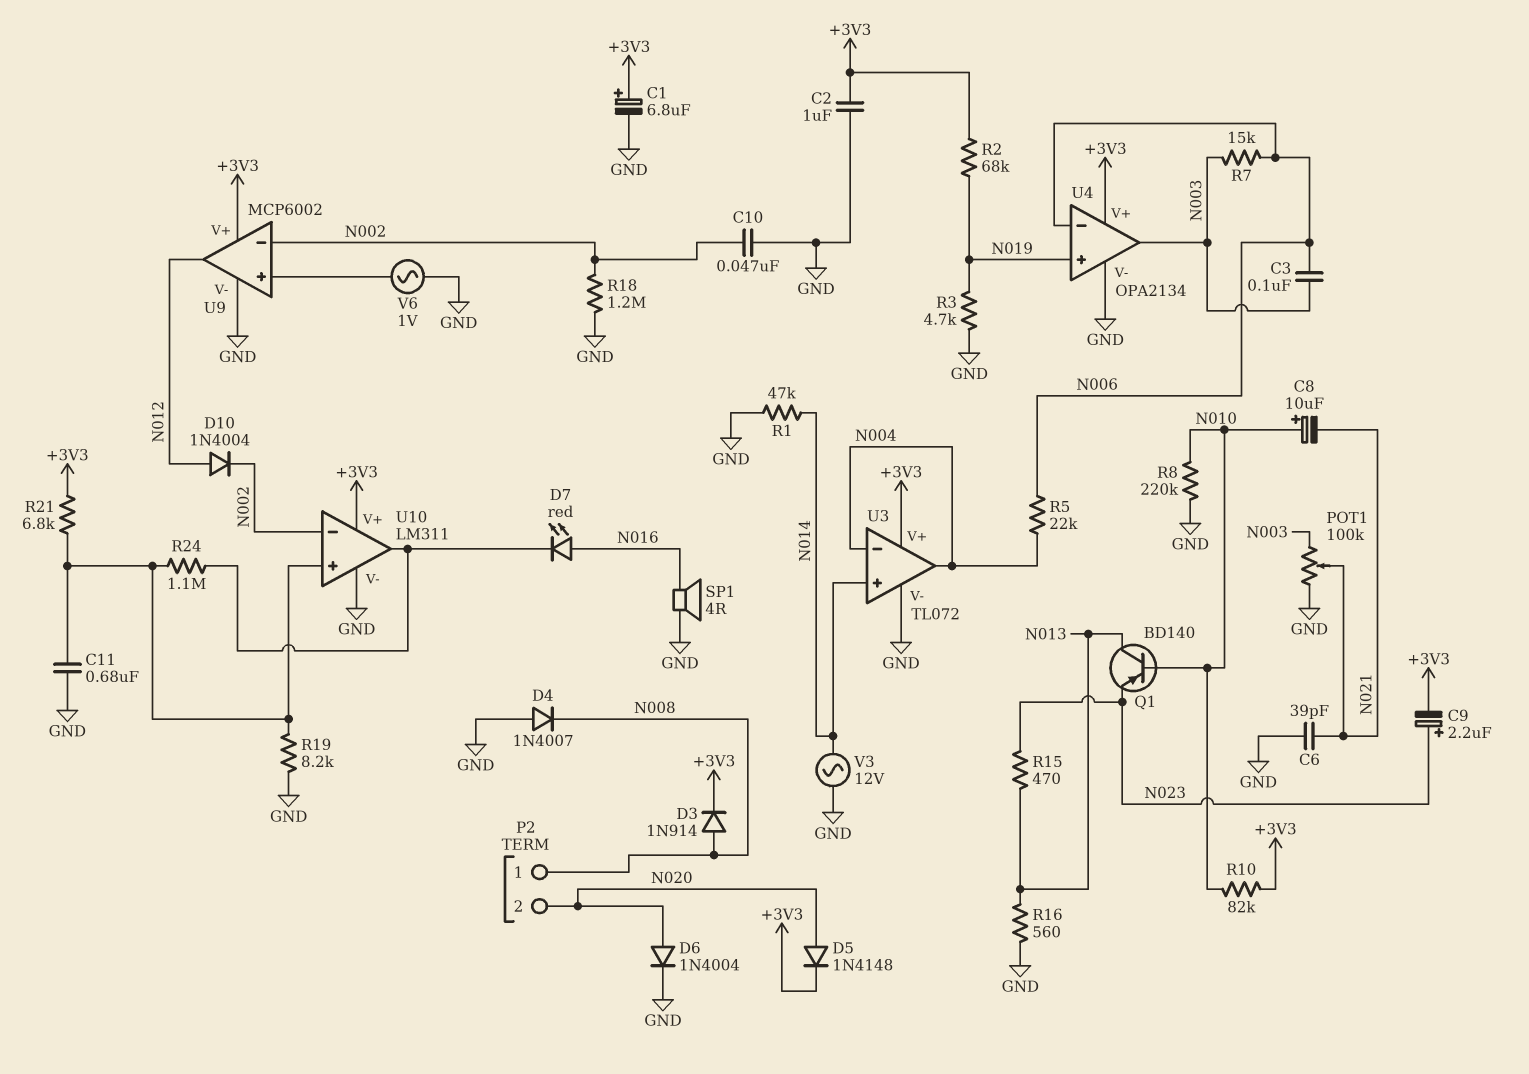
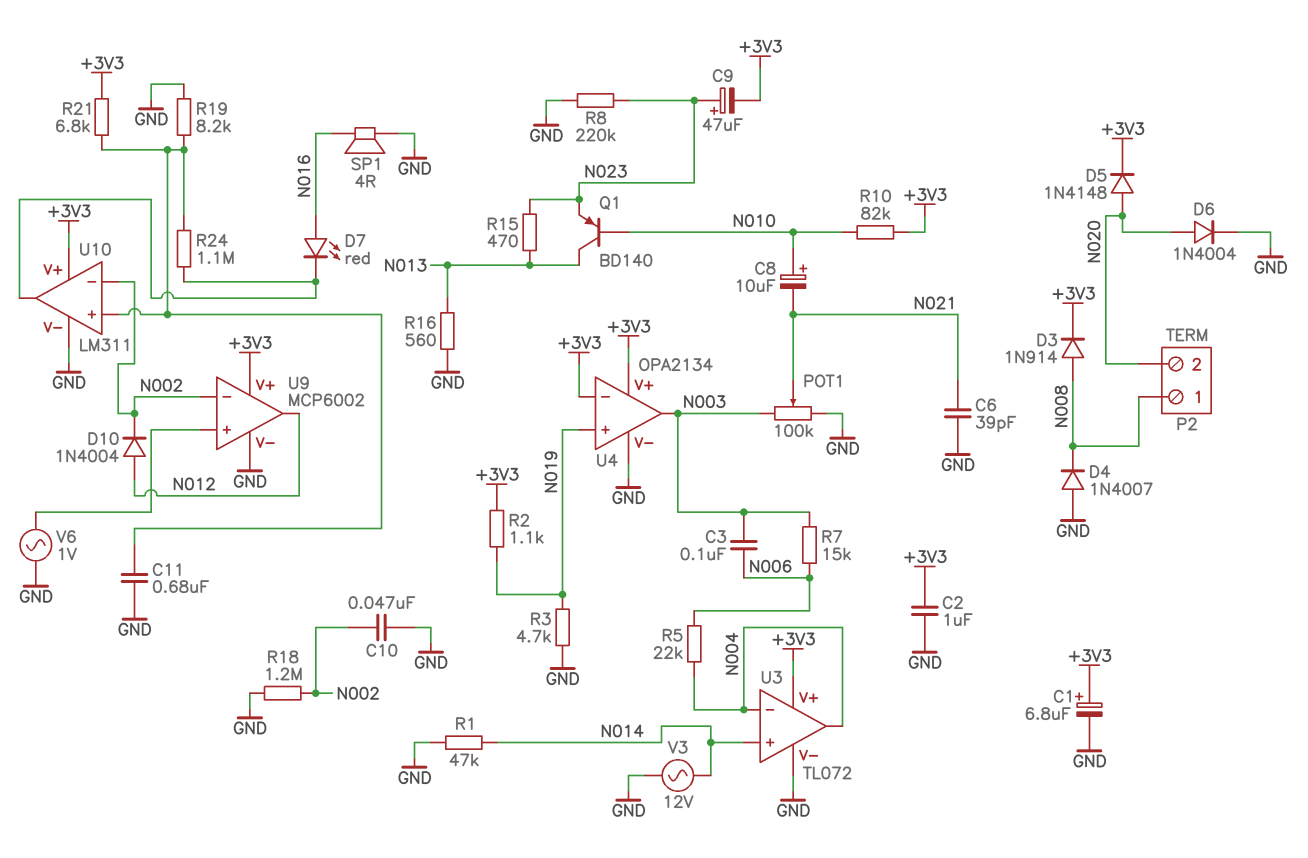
C9: 2.2uF (plus N023, minus +3V3) -> 47uF (plus N023, minus +3V3)
R2: 68k (+3V3, N019) -> 1.1k (+3V3, N019)
R8: 220k (GND, N010) -> 220k (GND, N023)
U4 pin in-: N006 -> +3V3

